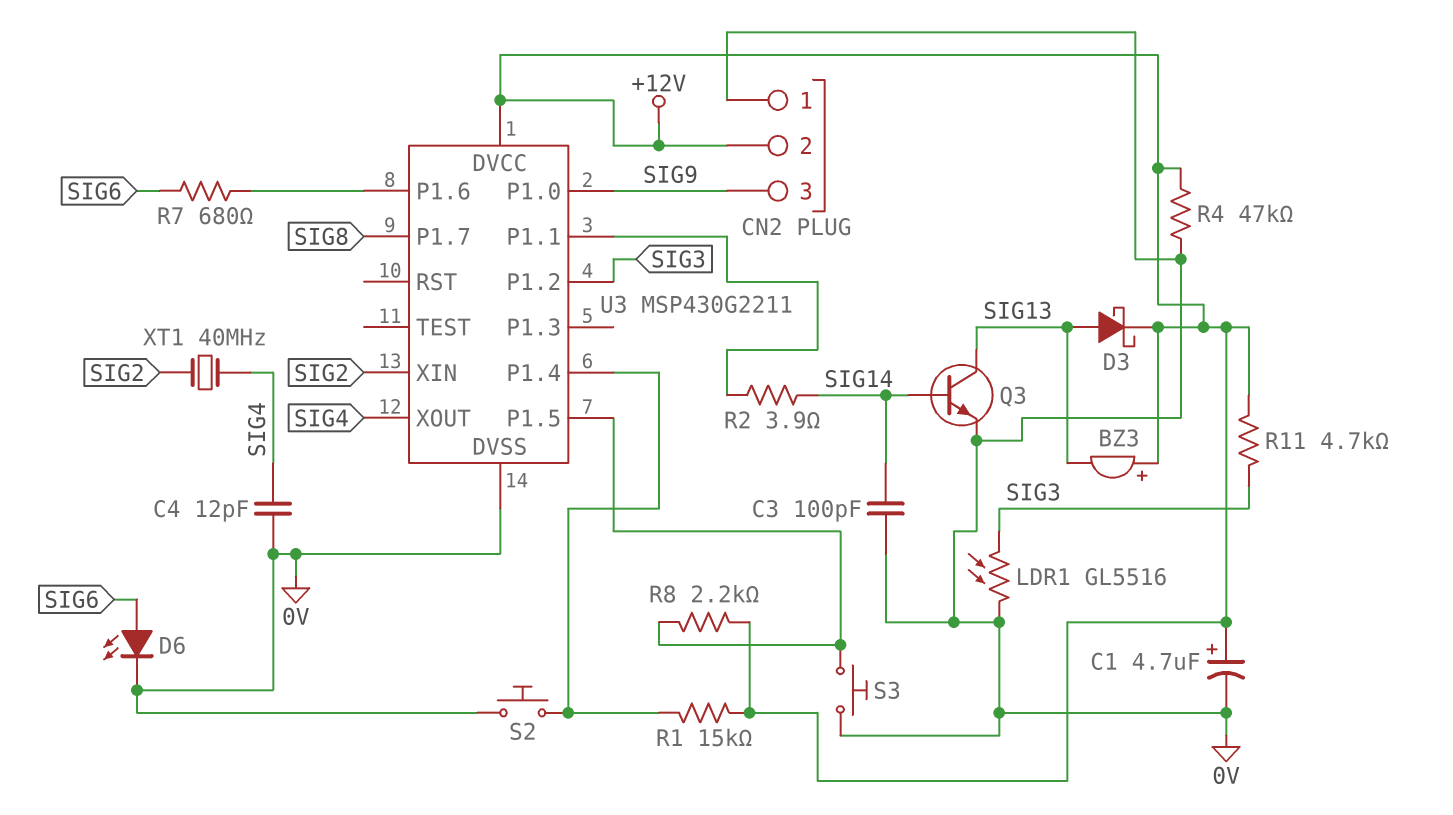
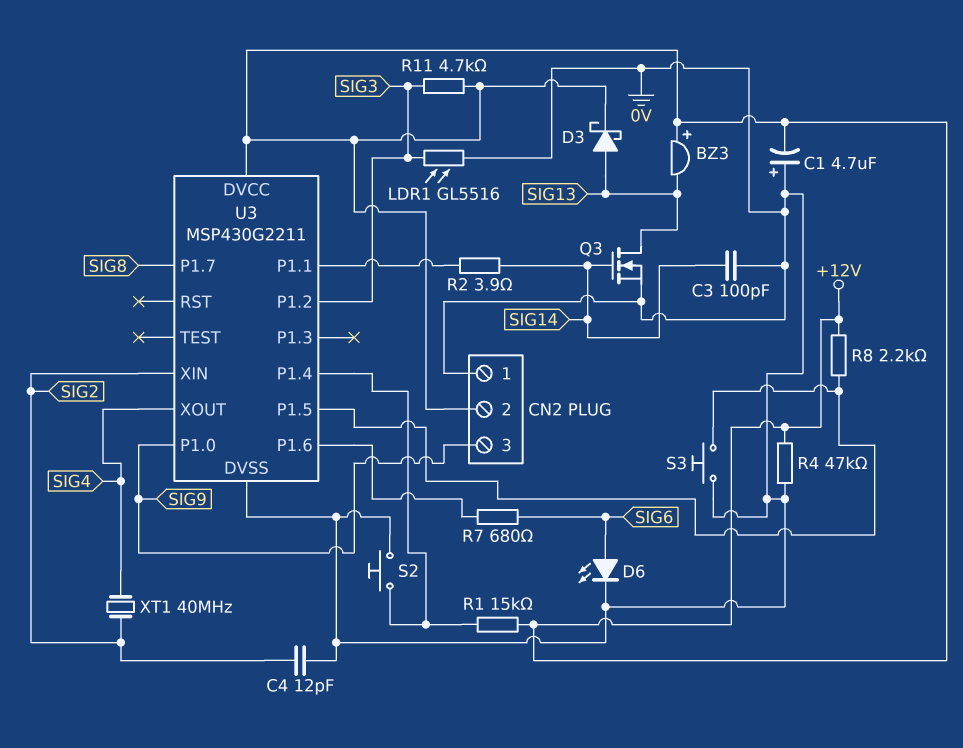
C1: 4.7uF (plus +12V, minus 0V) -> 4.7uF (plus 0V, minus +12V)
C4: 12pF (0V, SIG4) -> 12pF (0V, SIG2)
Q3: NPN (B SIG14, C SIG13, E 0V) -> NMOS (G SIG14, D SIG13, S 0V)

